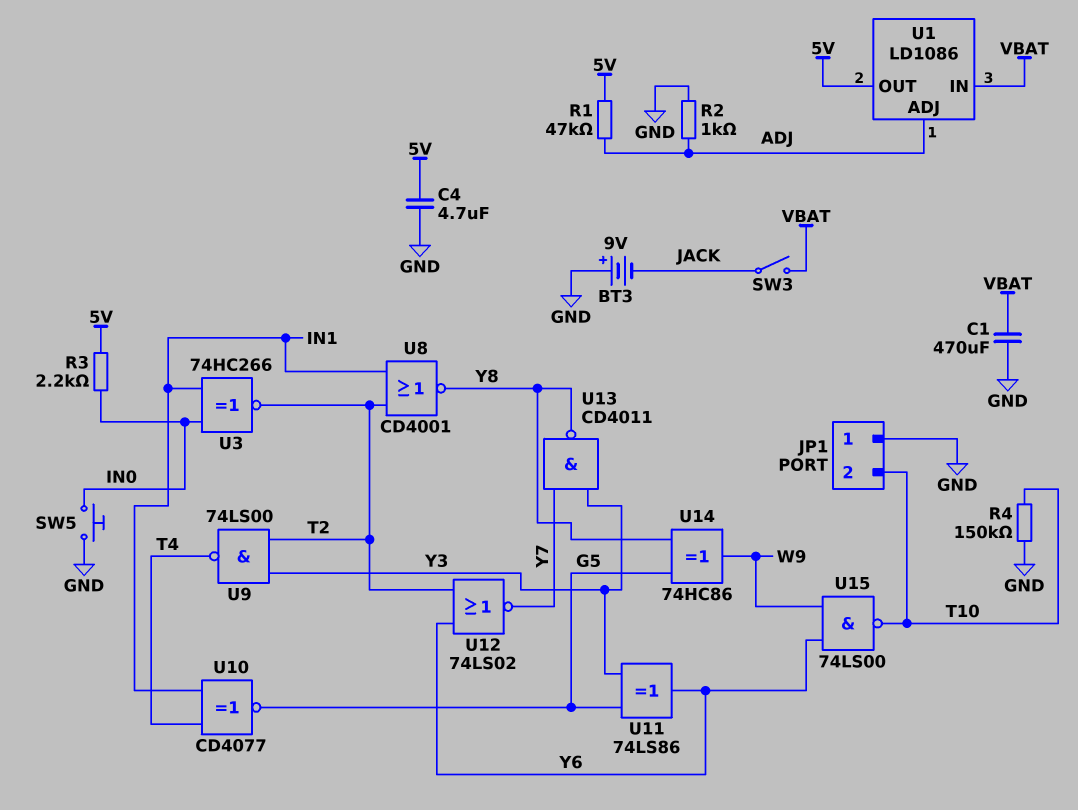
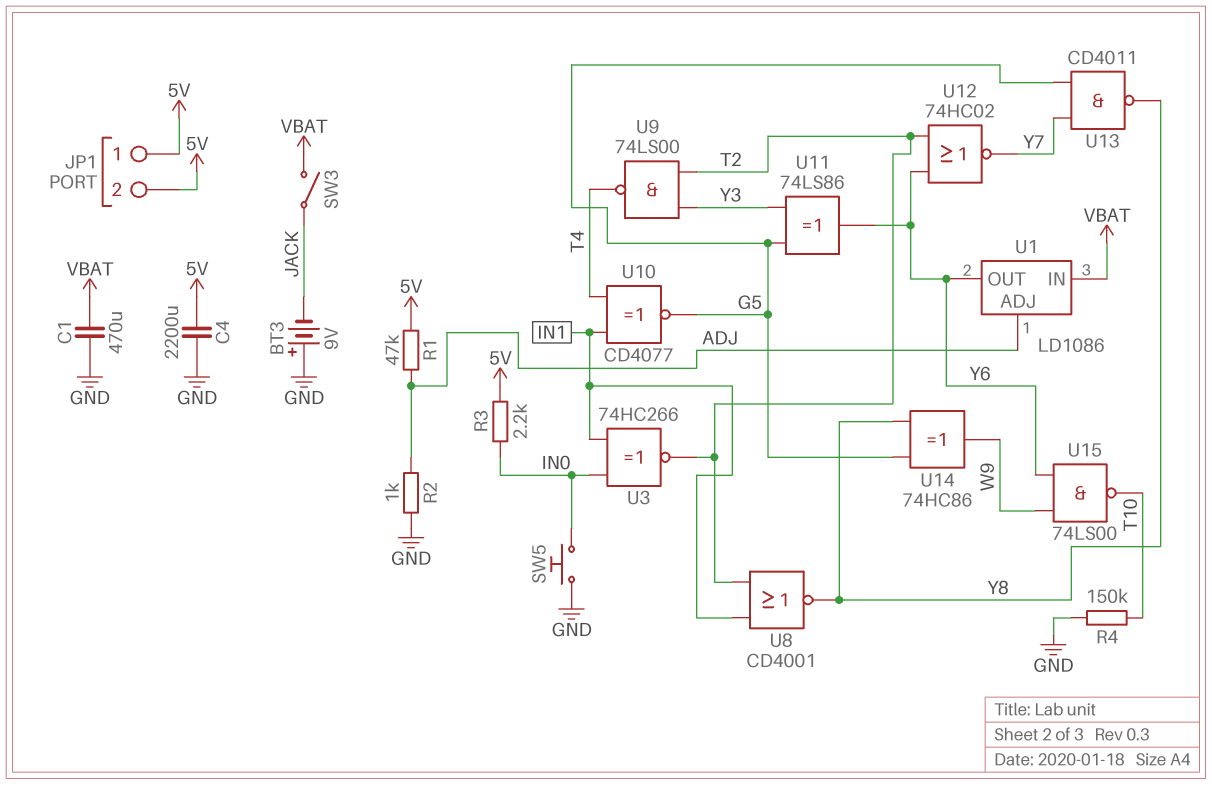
C4: 4.7uF (5V, GND) -> 2200uF (5V, GND)
JP1 pin 1: GND -> 5V
JP1 pin 2: T10 -> 5V
U1 pin OUT: 5V -> Y6
U12: NOR 74LS02 (in T2, in Y6, out Y7) -> NOR 74HC02 (in T2, in Y6, out Y7)
U13: NAND CD4011 (in Y3, in Y7, out Y8) -> NAND CD4011 (in G5, in Y7, out Y8)

